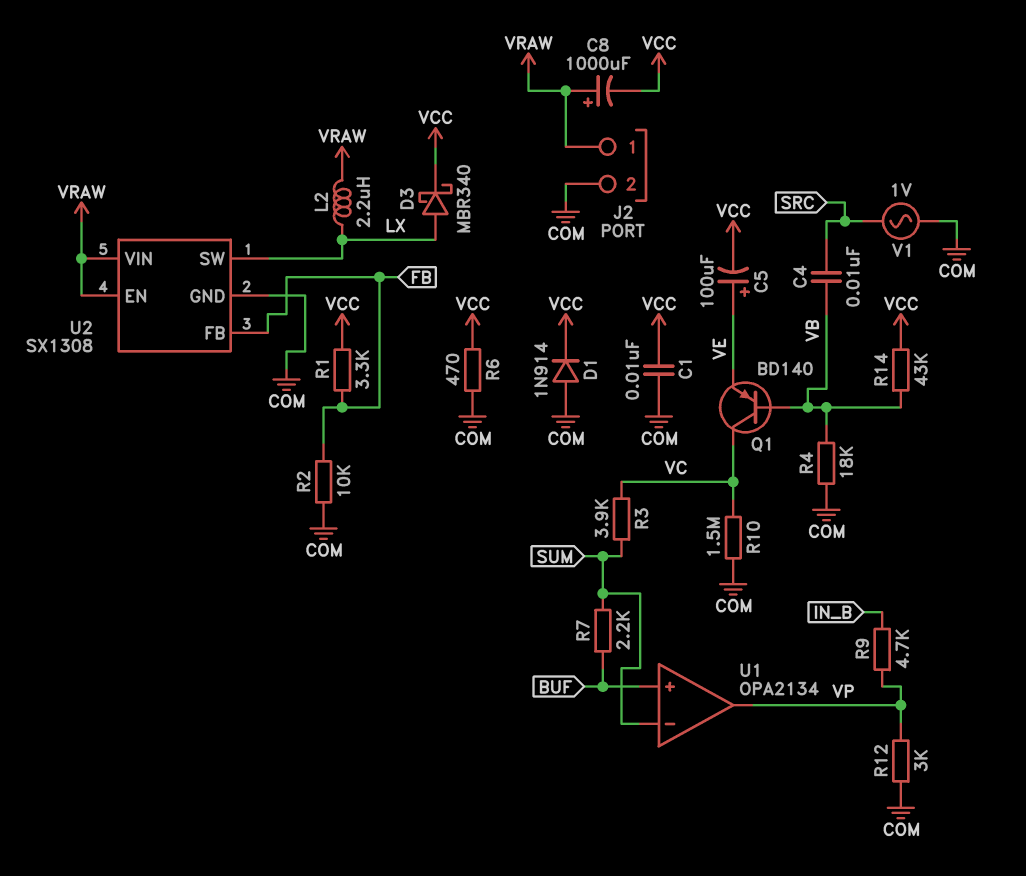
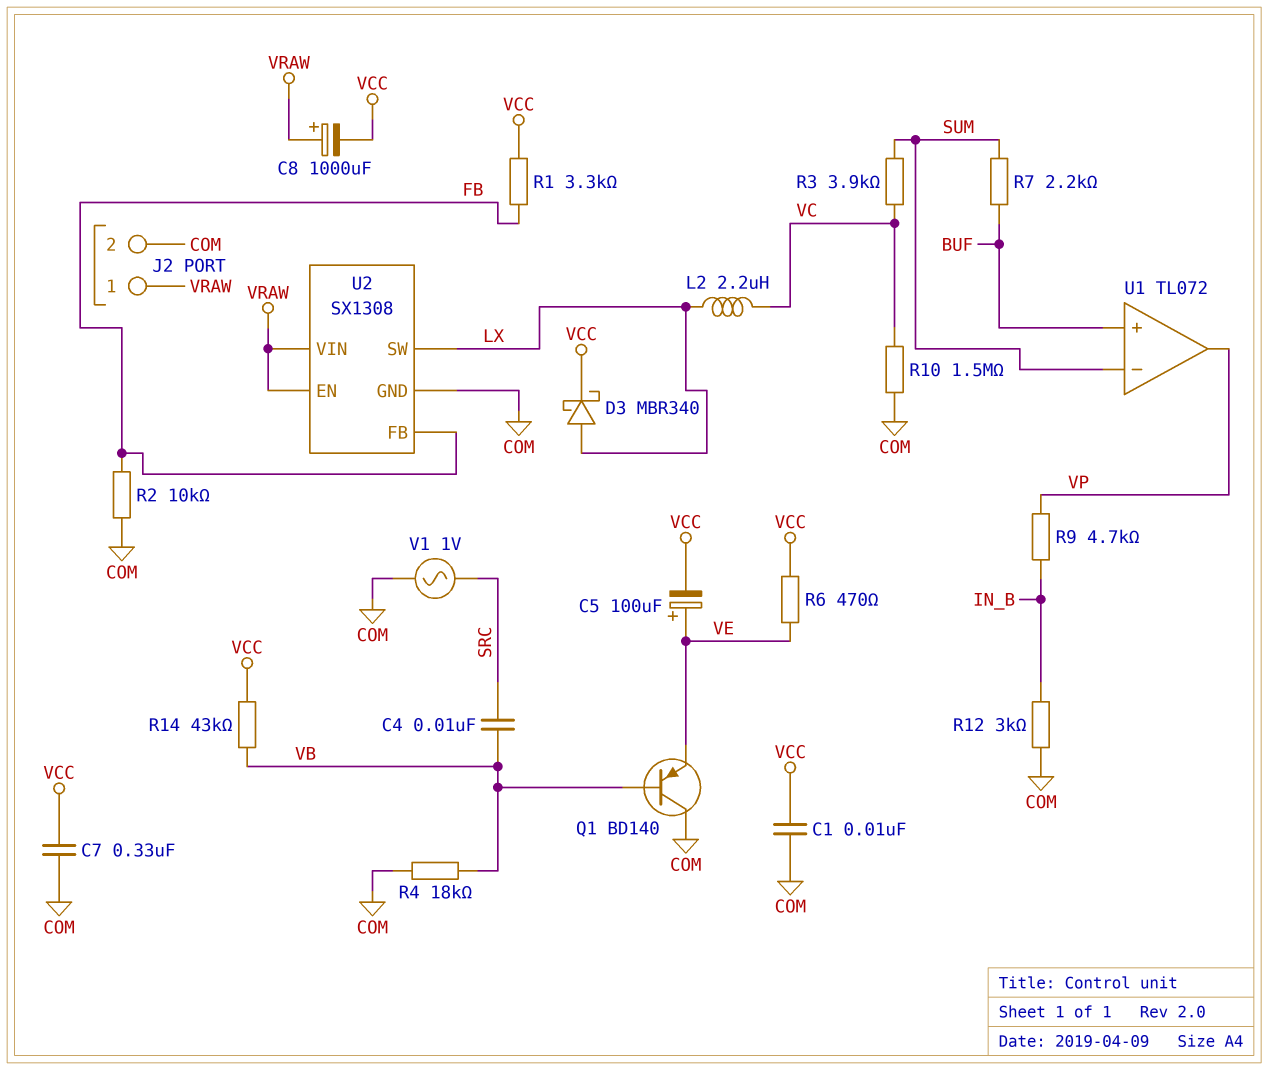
C7: none -> 330nF (COM, VCC)
D1: diode 1N914 (A COM, K VCC) -> none
L2: 2.2uH (LX, VRAW) -> 2.2uH (LX, VC)
Q1: PNP BD140 (B VB, C VC, E VE) -> PNP BD140 (B VB, C COM, E VE)
R6: 470 (COM, VCC) -> 470 (VCC, VE)
R12: 3k (COM, VP) -> 3k (COM, IN_B)
U1: OPA2134 -> TL072

